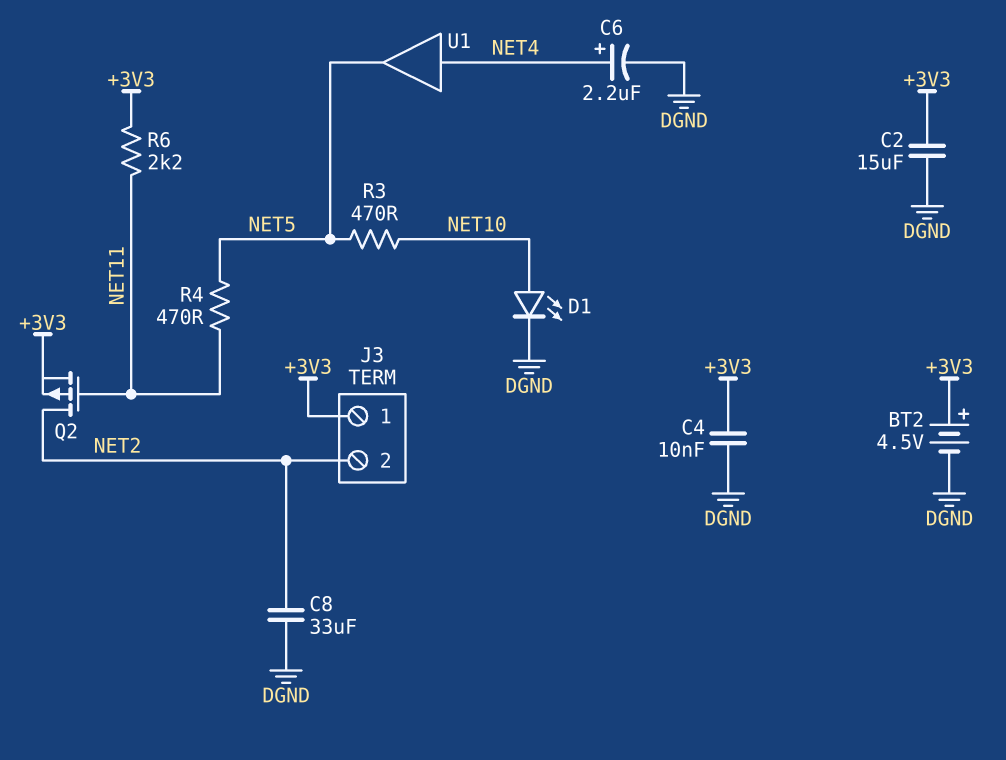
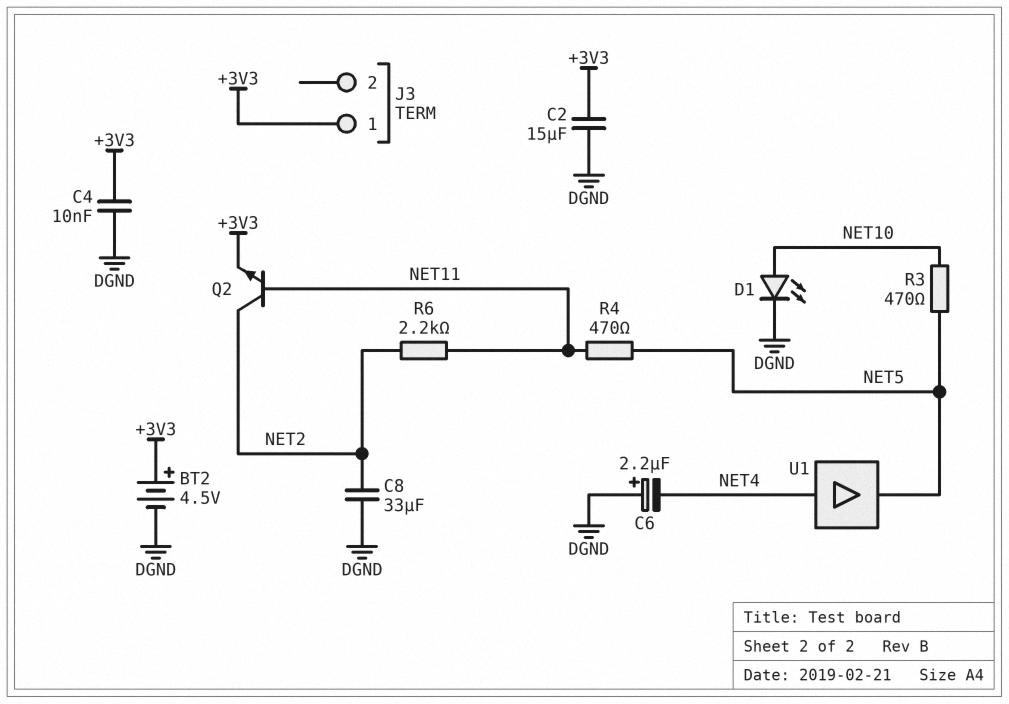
C6: 2.2uF (plus NET4, minus DGND) -> 2.2uF (plus DGND, minus NET4)
J3 pin 2: NET2 -> none
Q2: PMOS (G NET11, D NET2, S +3V3) -> NPN (B NET11, C NET2, E +3V3)
R6: 2.2k (+3V3, NET11) -> 2.2k (NET2, NET11)

